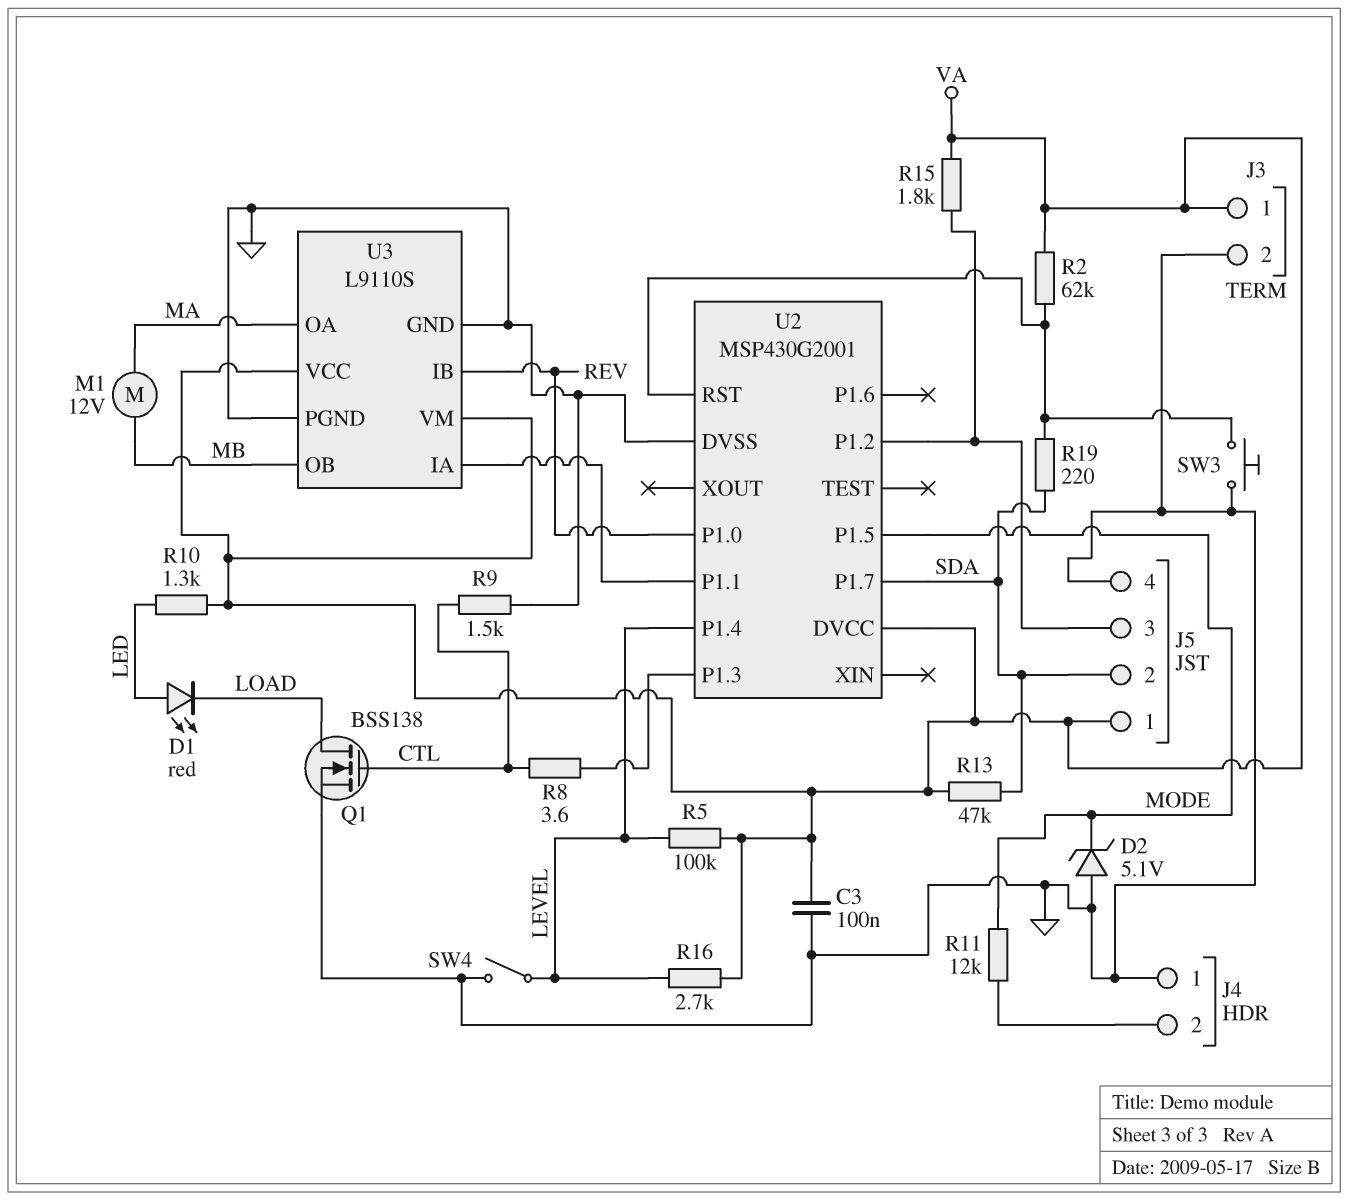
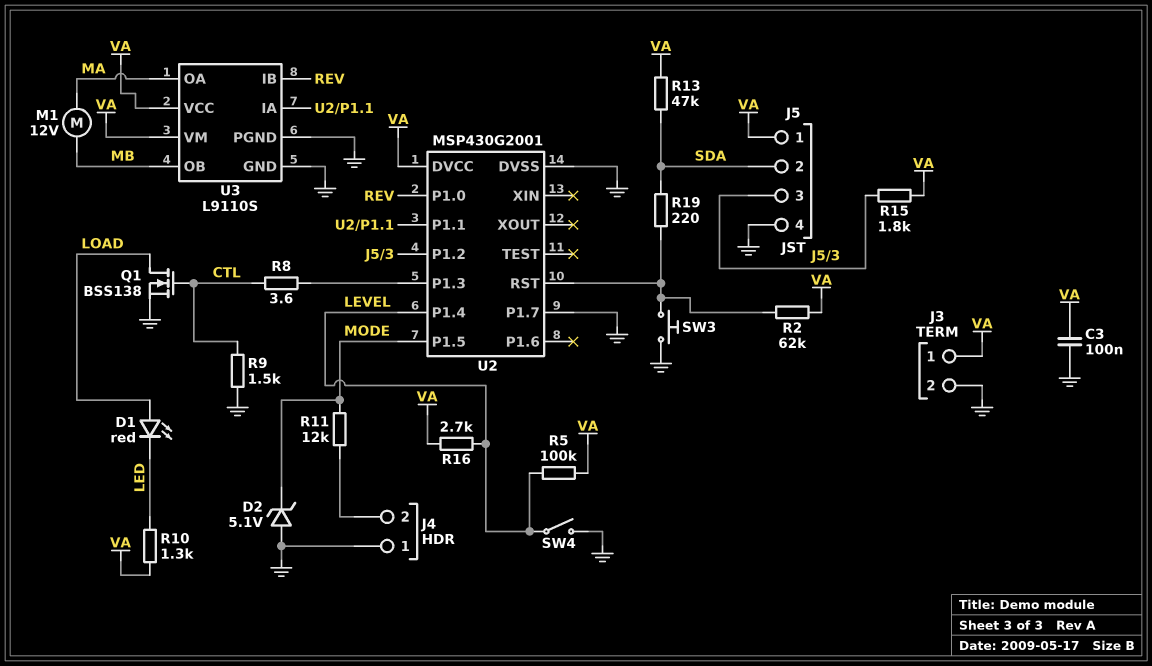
D1: LED red (A LED, K LOAD) -> LED red (A LOAD, K LED)
U2 pin P1.7: SDA -> GND

